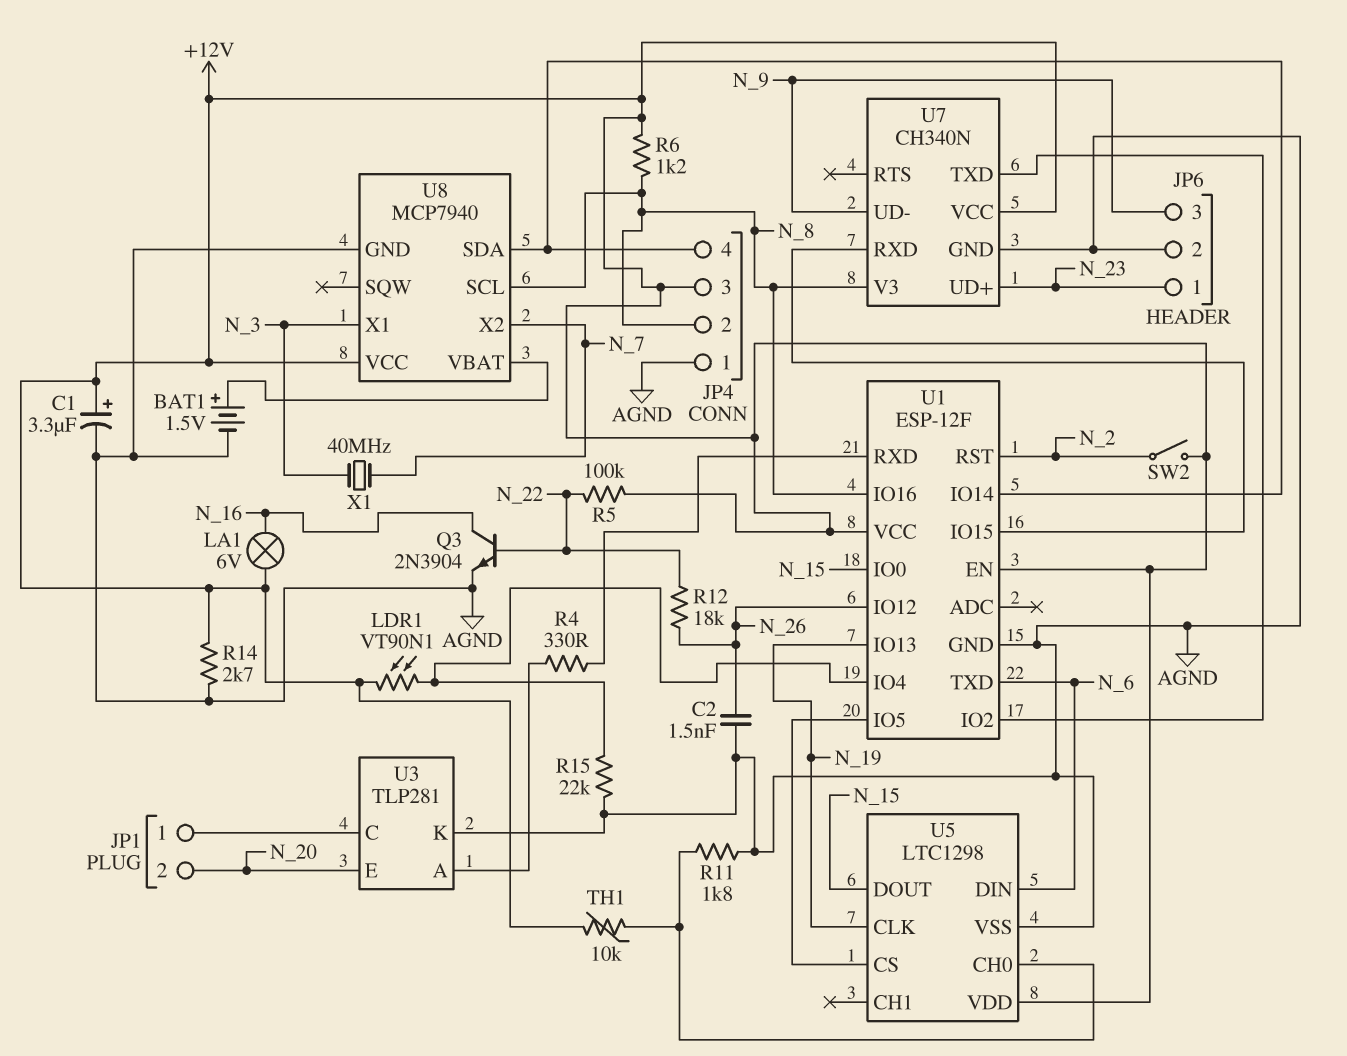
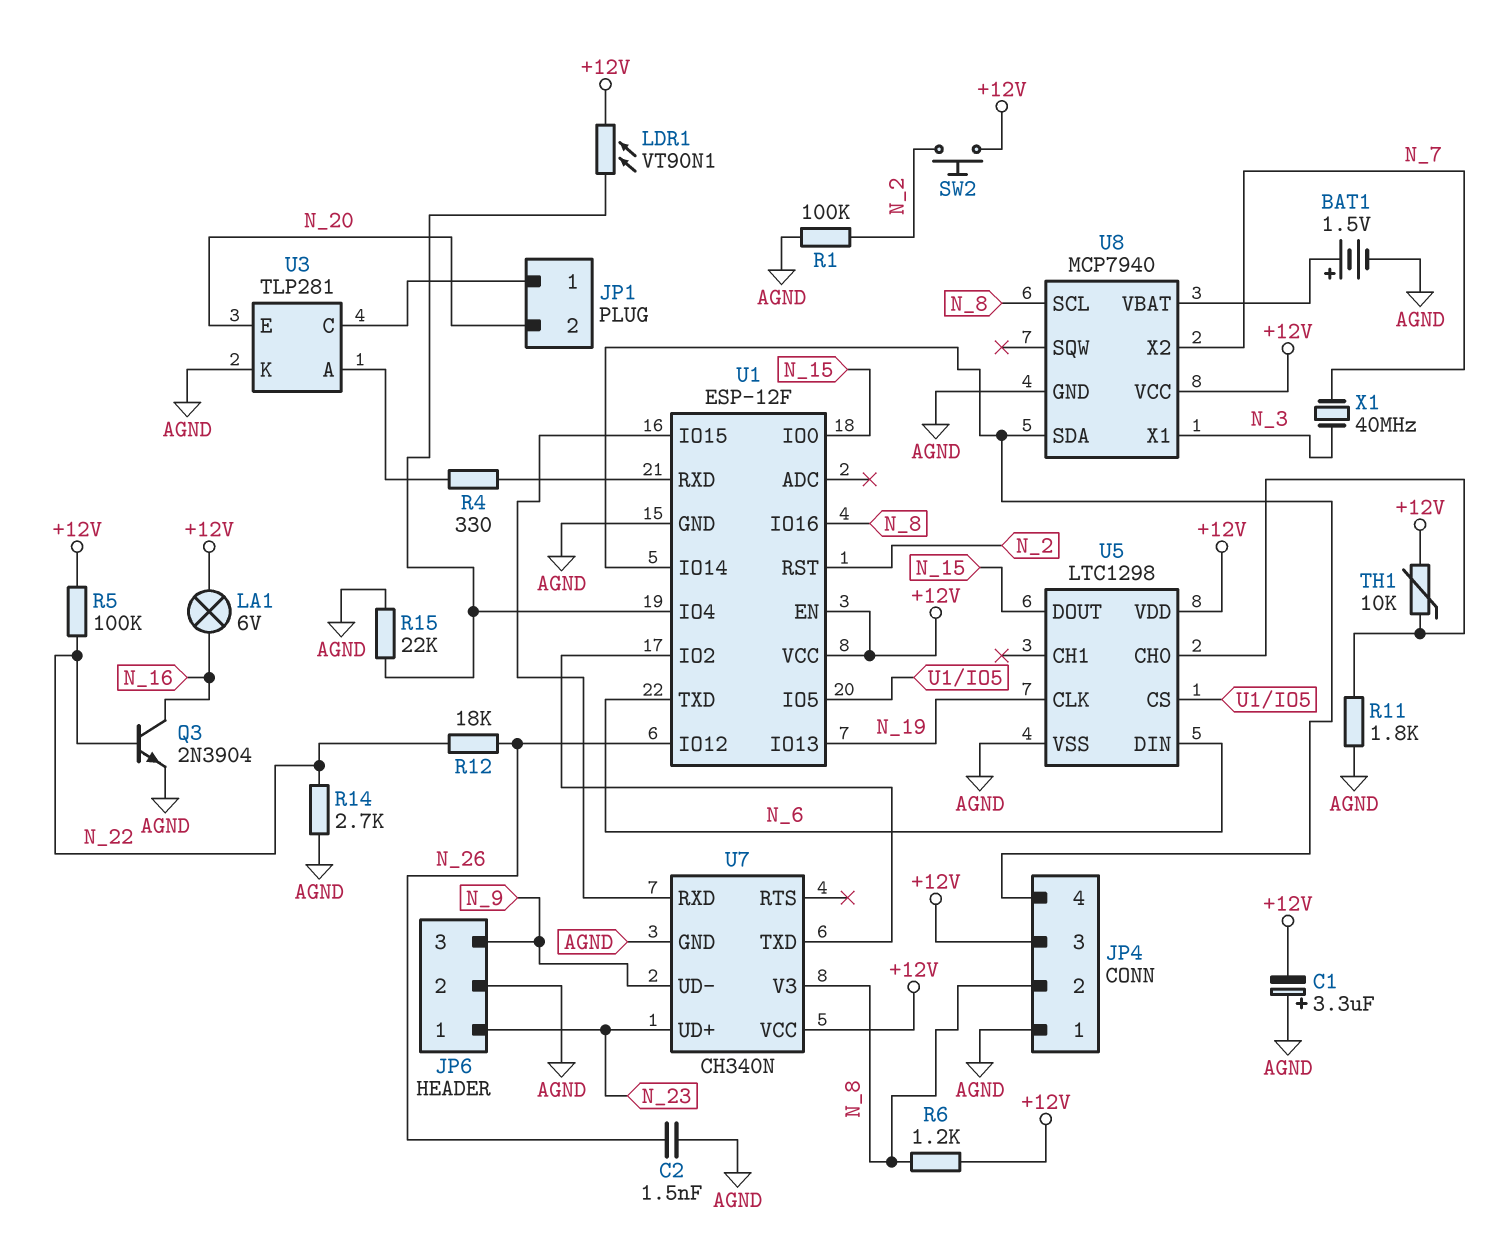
C1: 3.3uF (plus +12V, minus AGND) -> 3.3uF (plus AGND, minus +12V)
R1: none -> 100k (AGND, N_2)
R14: 2.7k (+12V, AGND) -> 2.7k (AGND, N_22)
SW2: switch (+12V, N_2) -> button (+12V, N_2)

